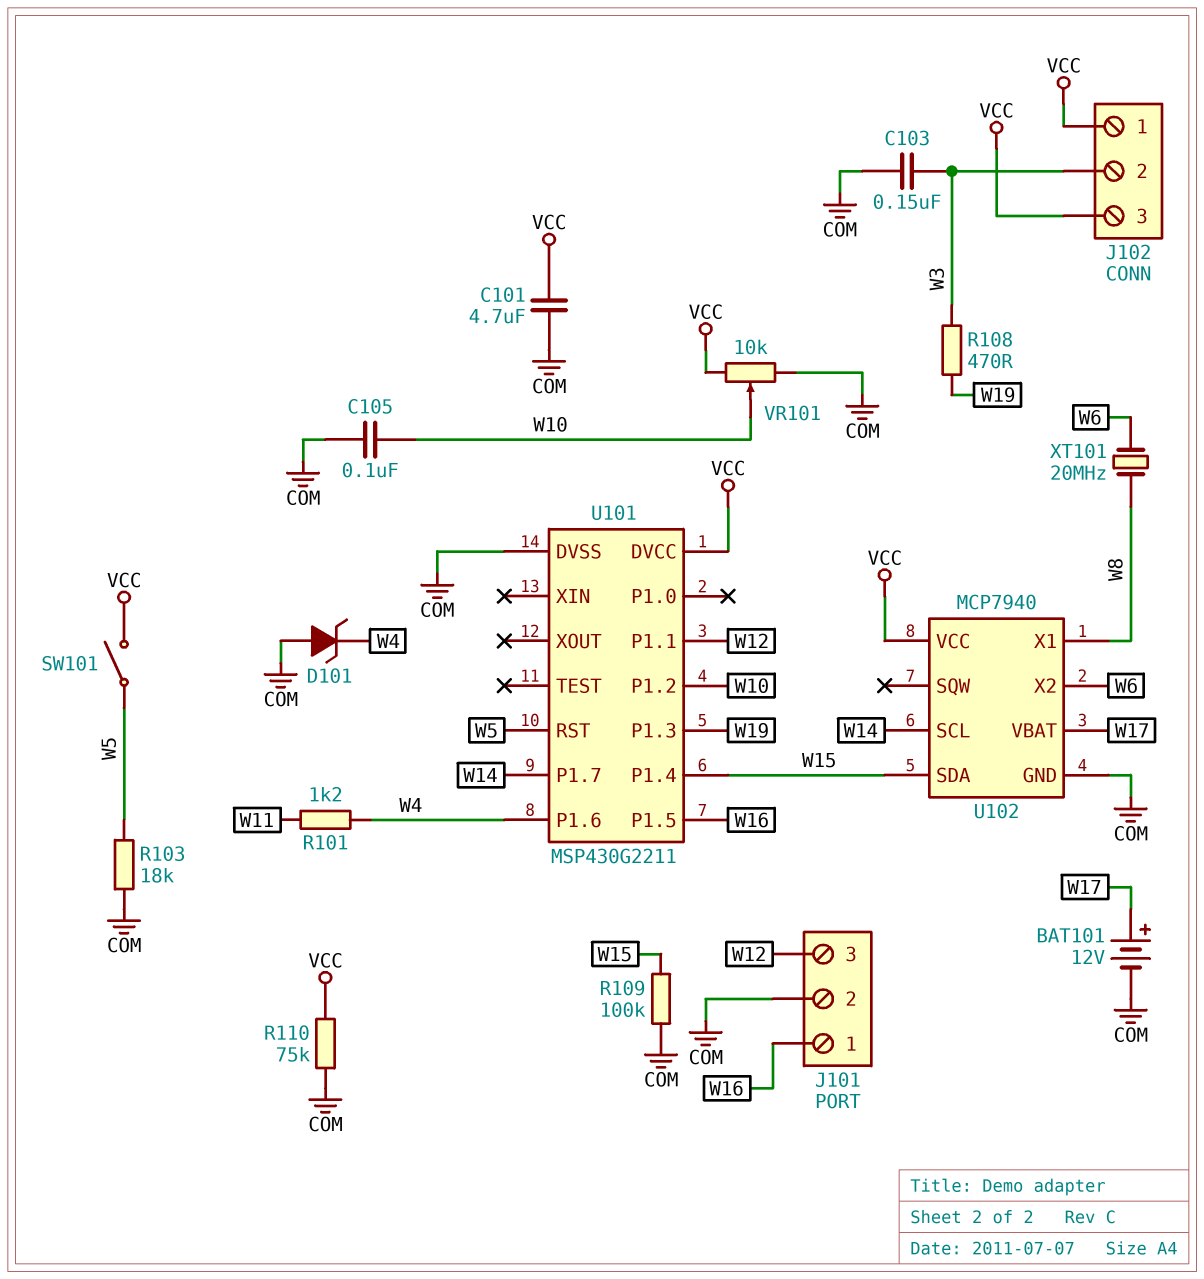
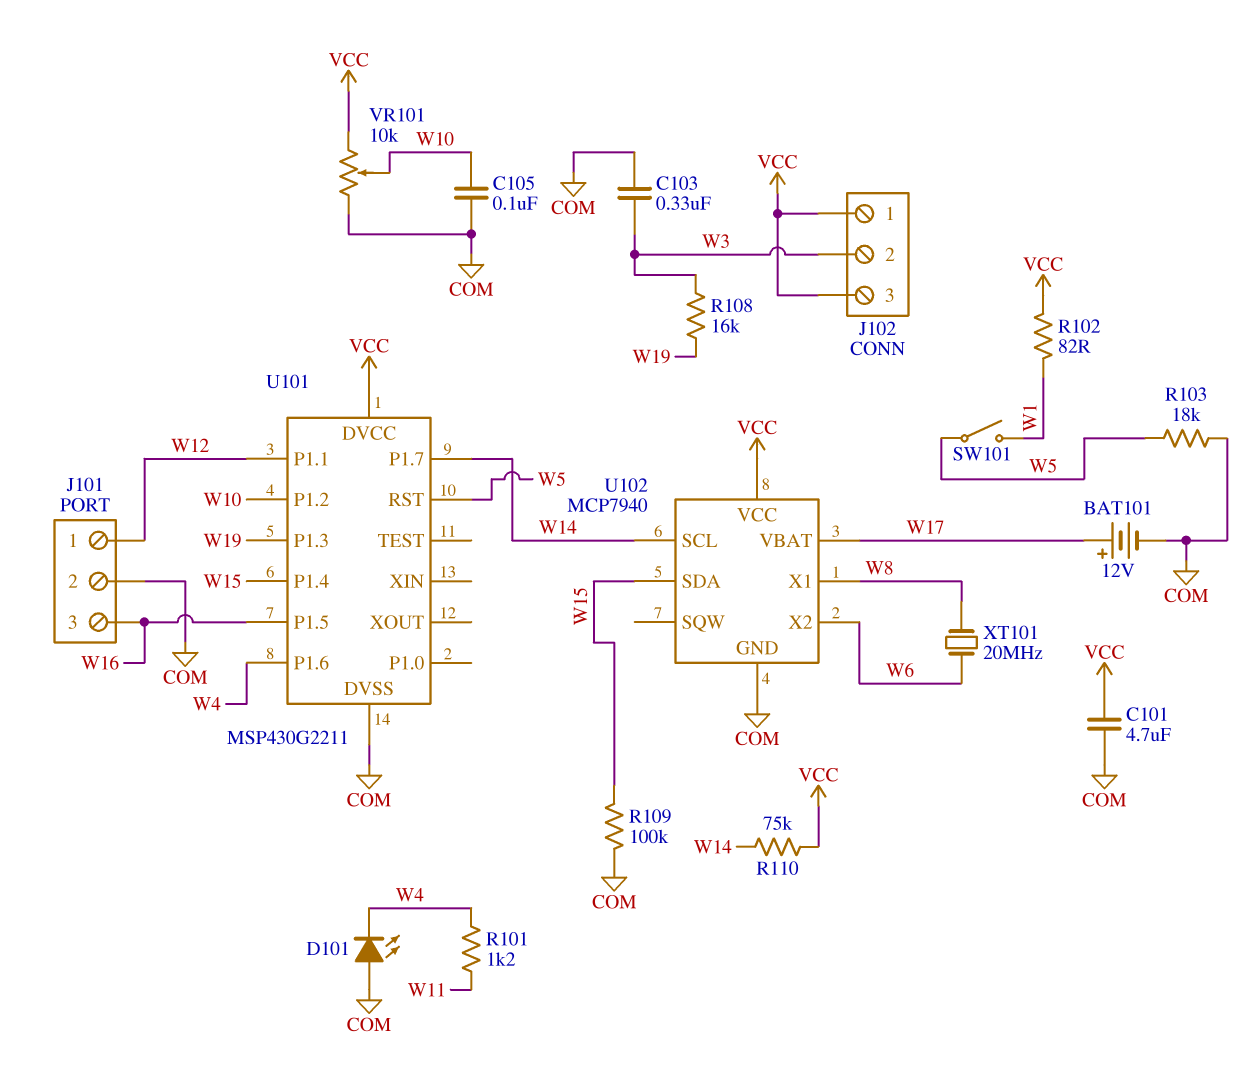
C103: 150nF (COM, W3) -> 330nF (COM, W3)
D101: zener (A COM, K W4) -> LED (A COM, K W4)
J101 pin 1: W16 -> W12
J101 pin 3: W12 -> W16
R102: none -> 82 (VCC, W1)
R108: 470 (W3, W19) -> 16k (W3, W19)
R110: 75k (COM, VCC) -> 75k (VCC, W14)
SW101: switch (VCC, W5) -> switch (W1, W5)

